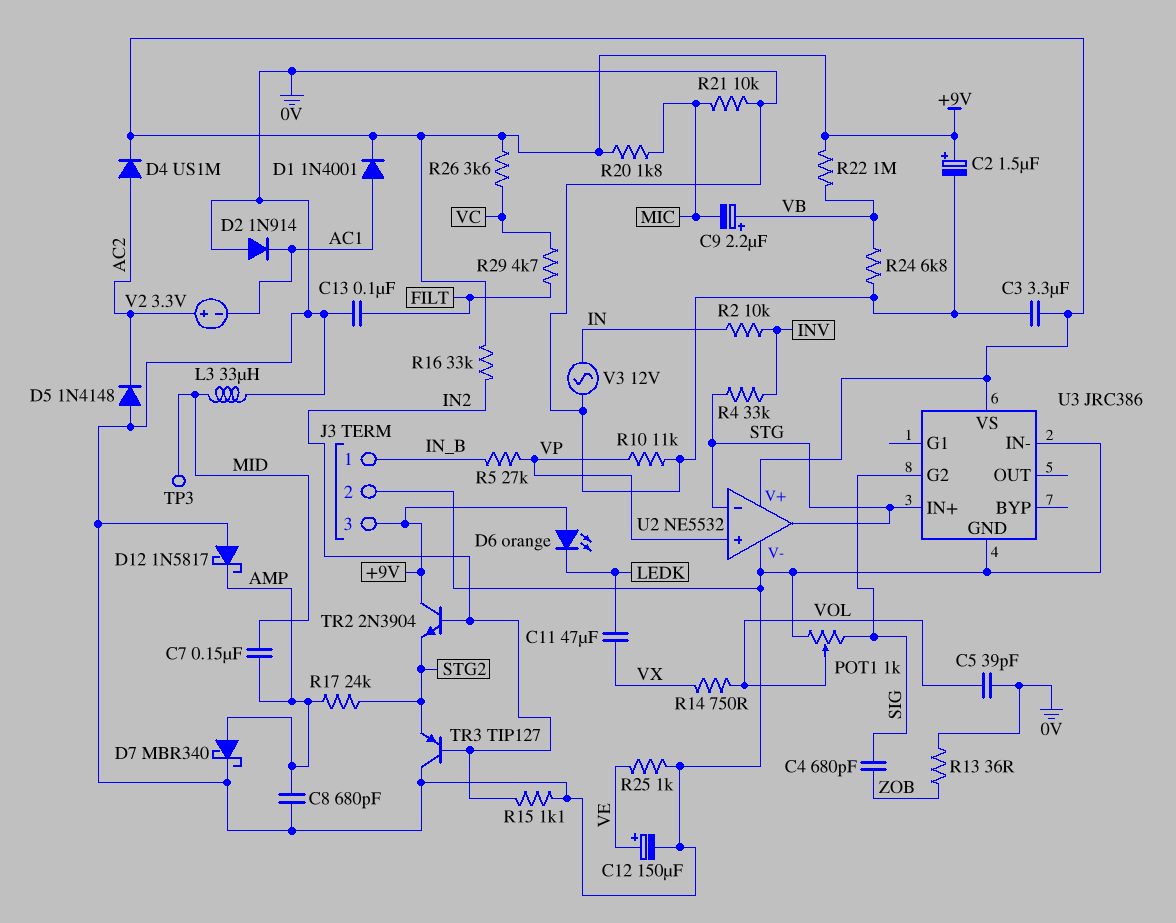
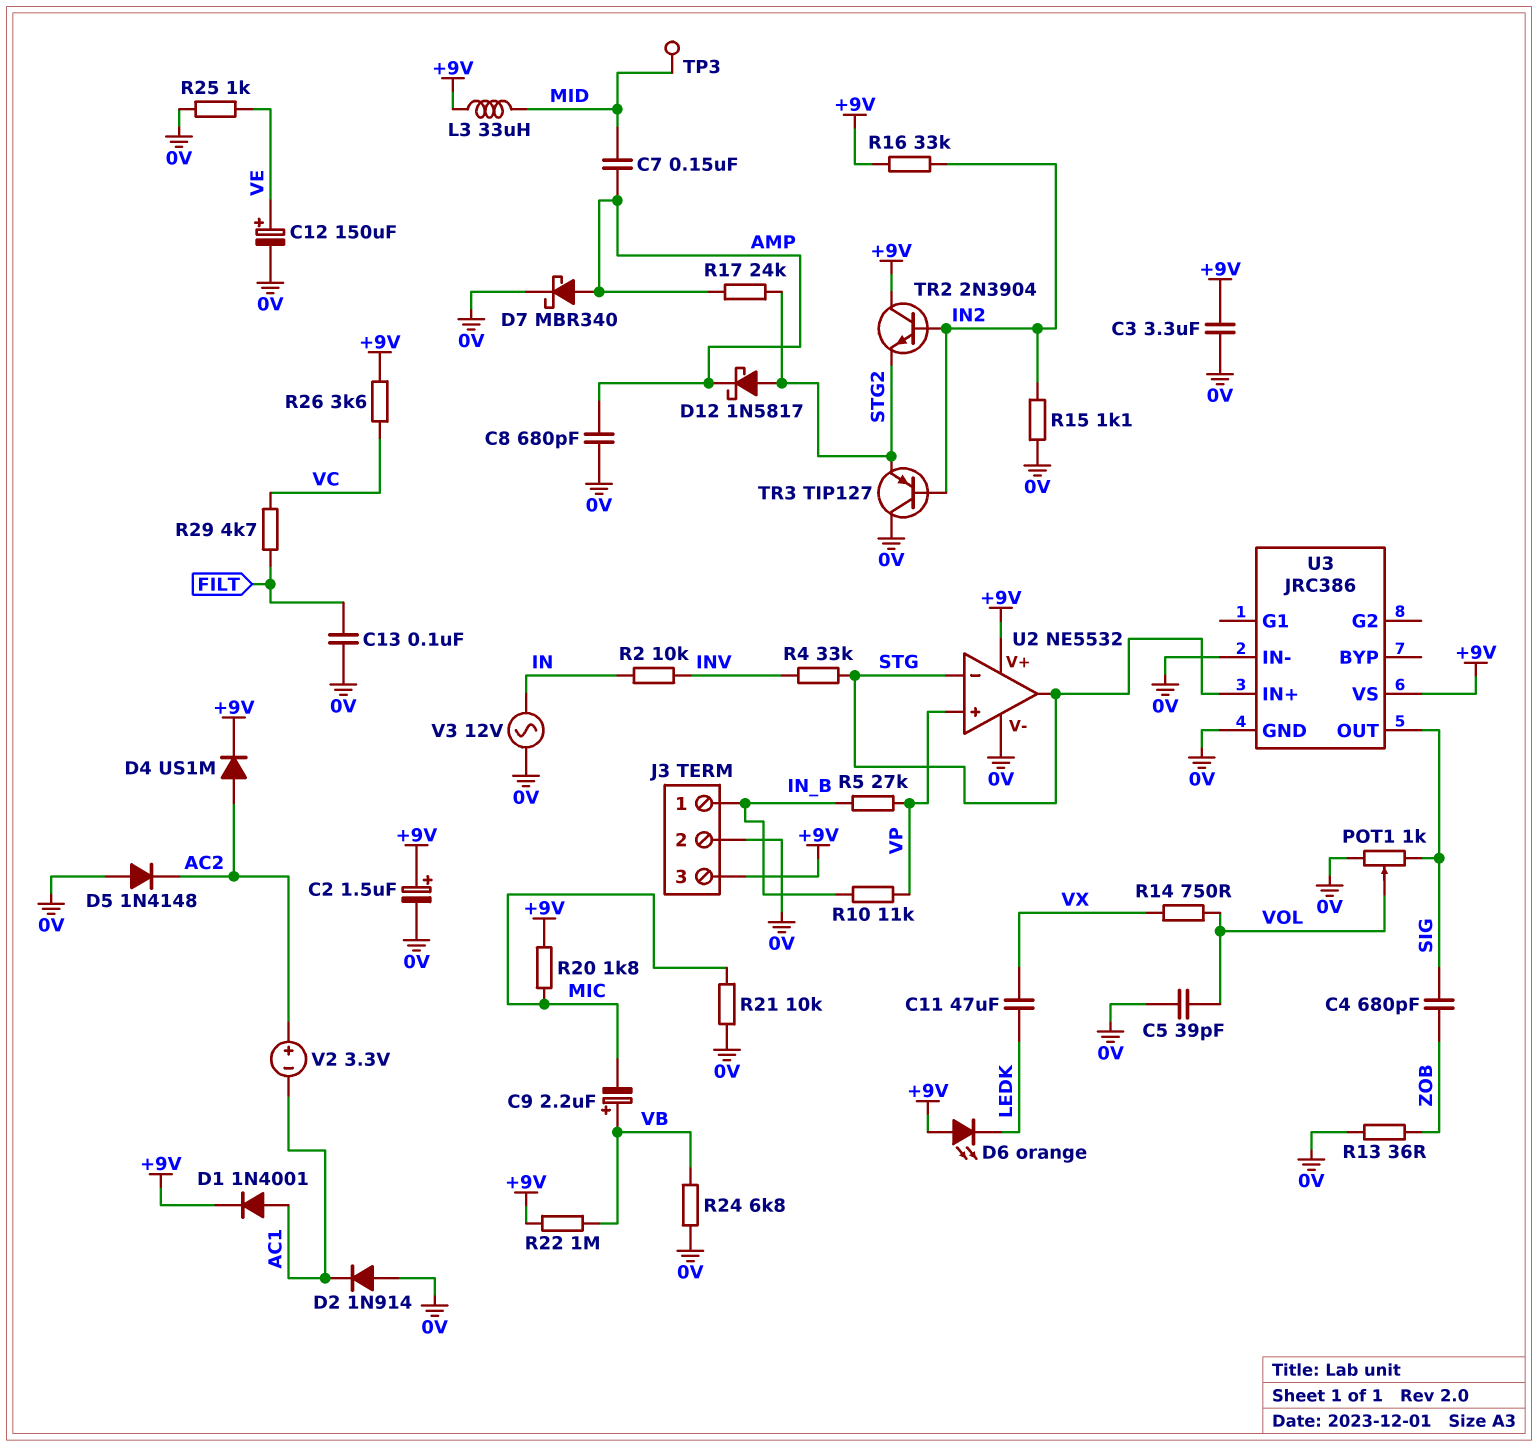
D12: schottky 1N5817 (A 0V, K AMP) -> schottky 1N5817 (A STG2, K AMP)
L3: 33uH (0V, MID) -> 33uH (+9V, MID)
R10: 11k (0V, VP) -> 11k (IN_B, VP)
U3 pin G2: SIG -> none
U3 pin OUT: none -> SIG

